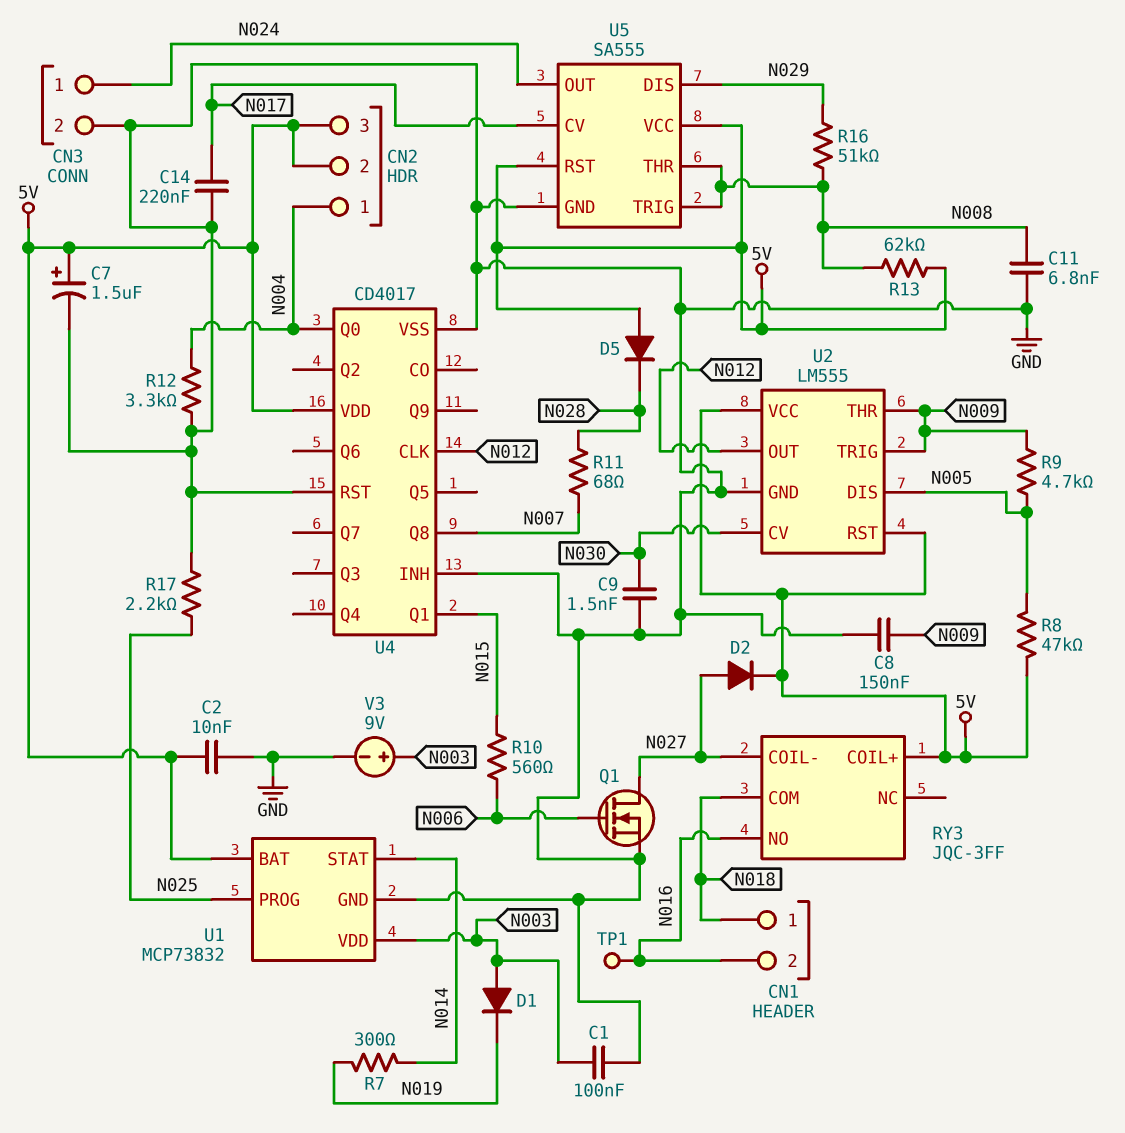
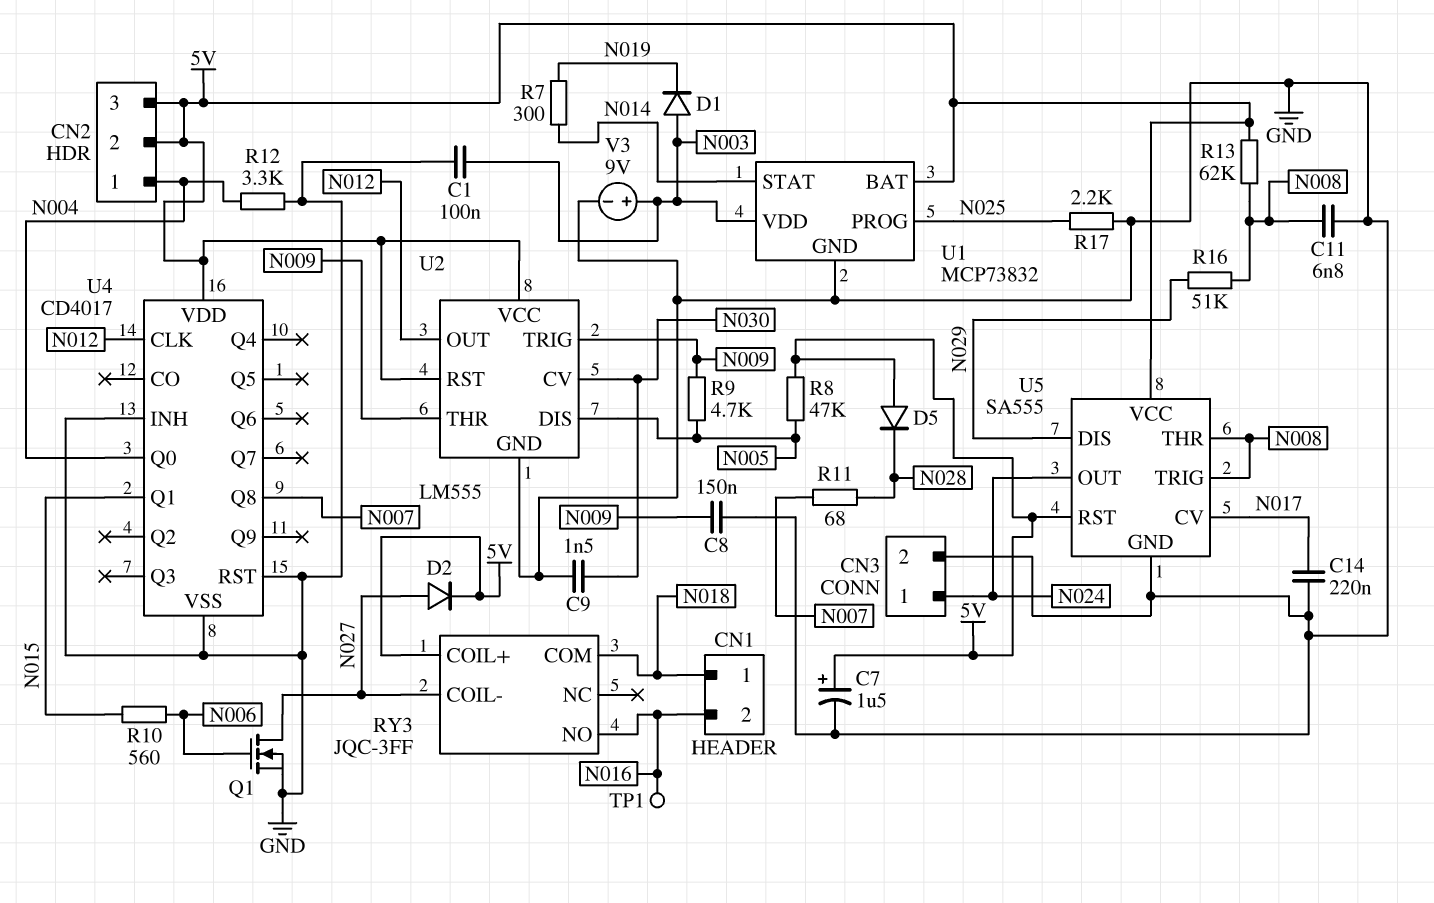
C2: 10nF (5V, GND) -> none

